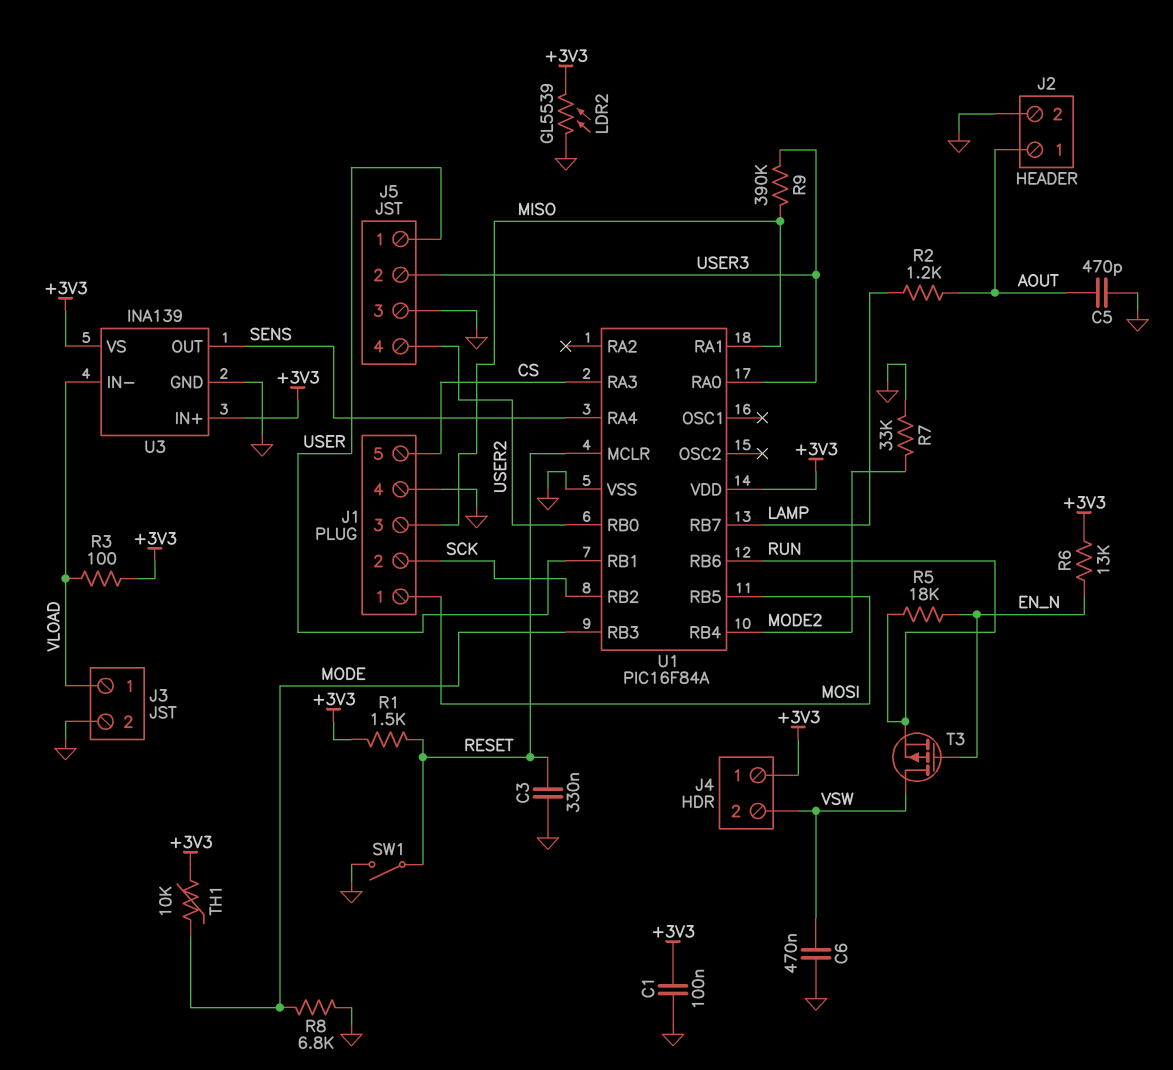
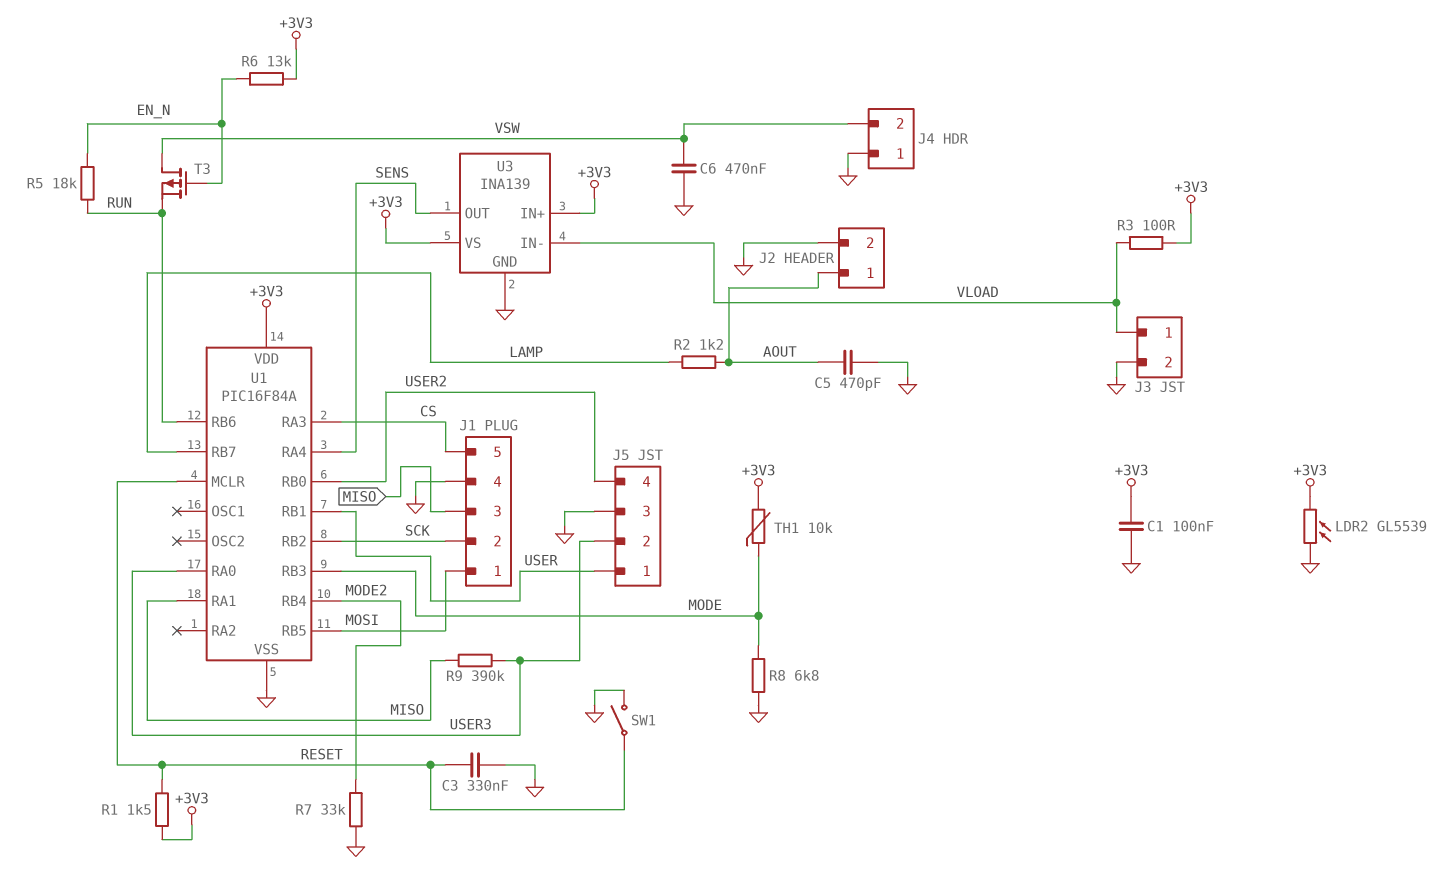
J4 pin 1: +3V3 -> GND

